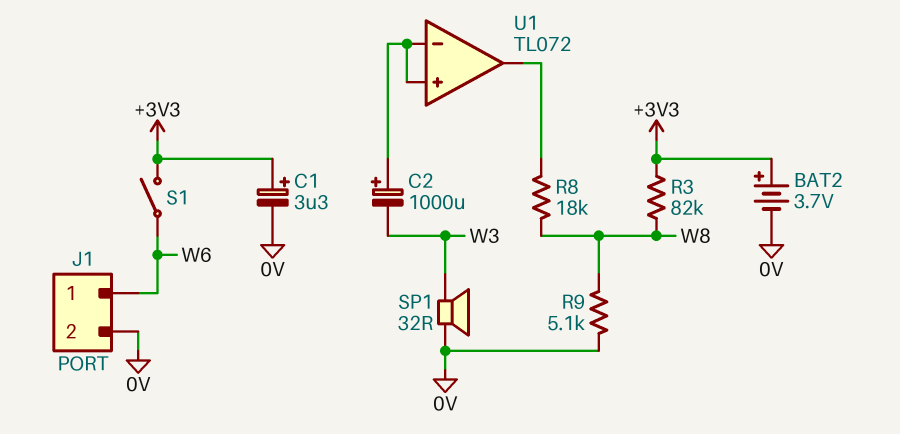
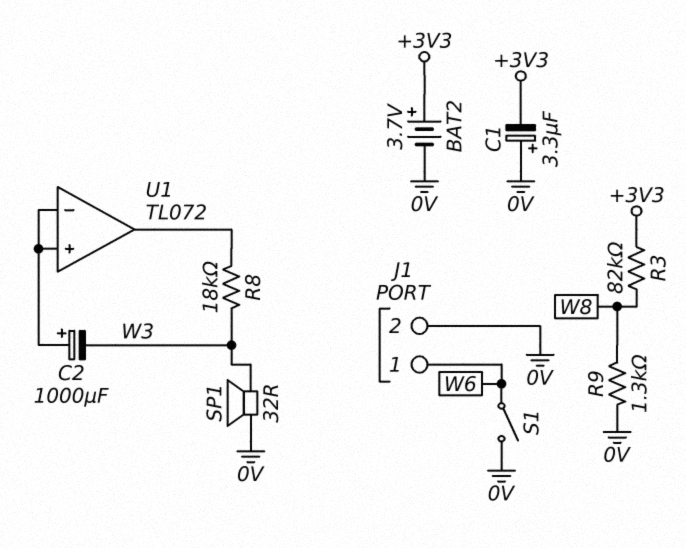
C1: 3.3uF (plus +3V3, minus 0V) -> 3.3uF (plus 0V, minus +3V3)
R8: 18k (U1/out, W8) -> 18k (U1/out, W3)
R9: 5.1k (0V, W8) -> 1.3k (0V, W8)
S1: switch (+3V3, W6) -> switch (0V, W6)

